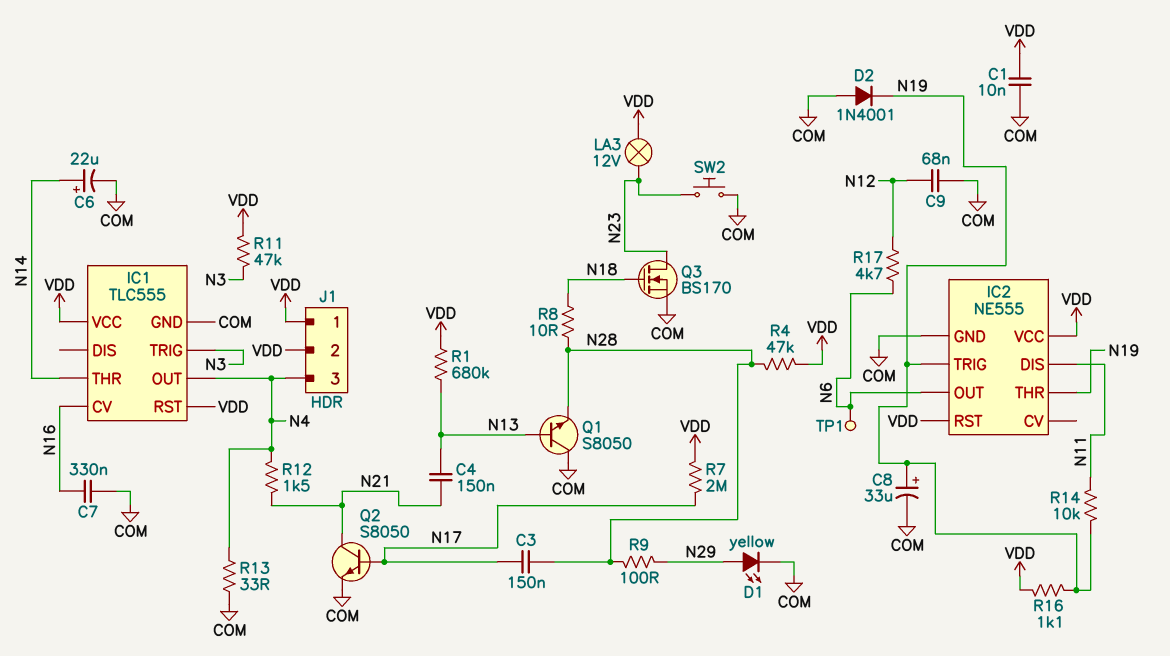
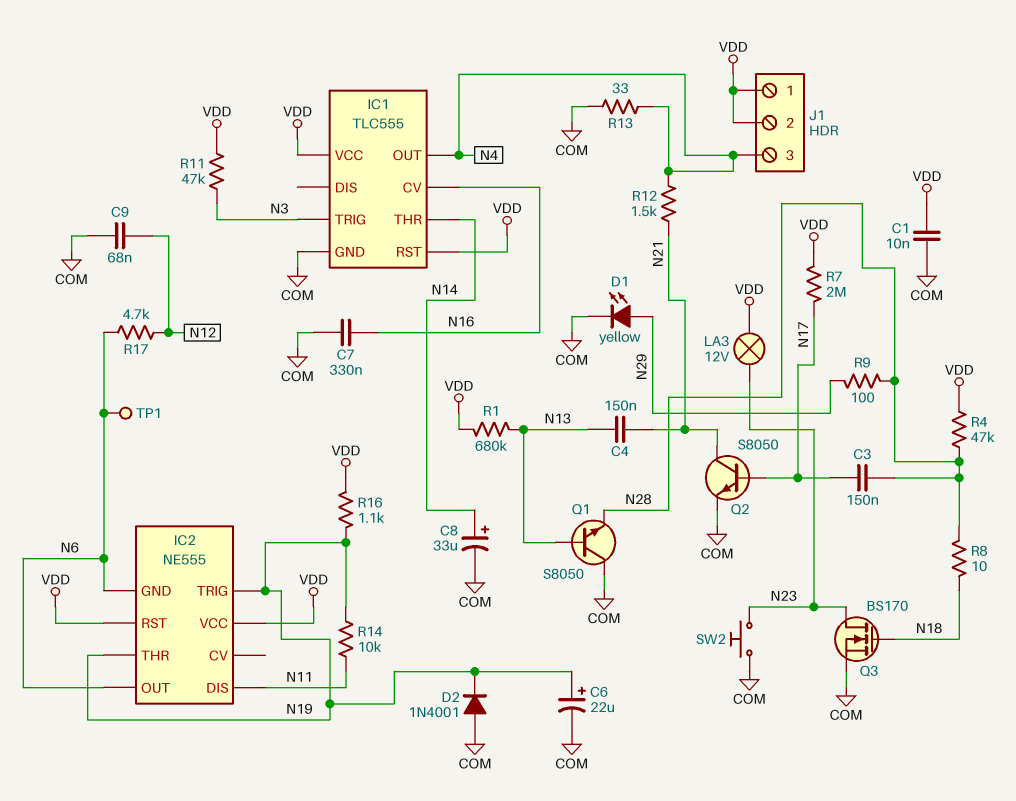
C6: 22uF (plus N14, minus COM) -> 22uF (plus N19, minus COM)
C8: 33uF (plus N19, minus COM) -> 33uF (plus N14, minus COM)
IC2 pin GND: COM -> N6

